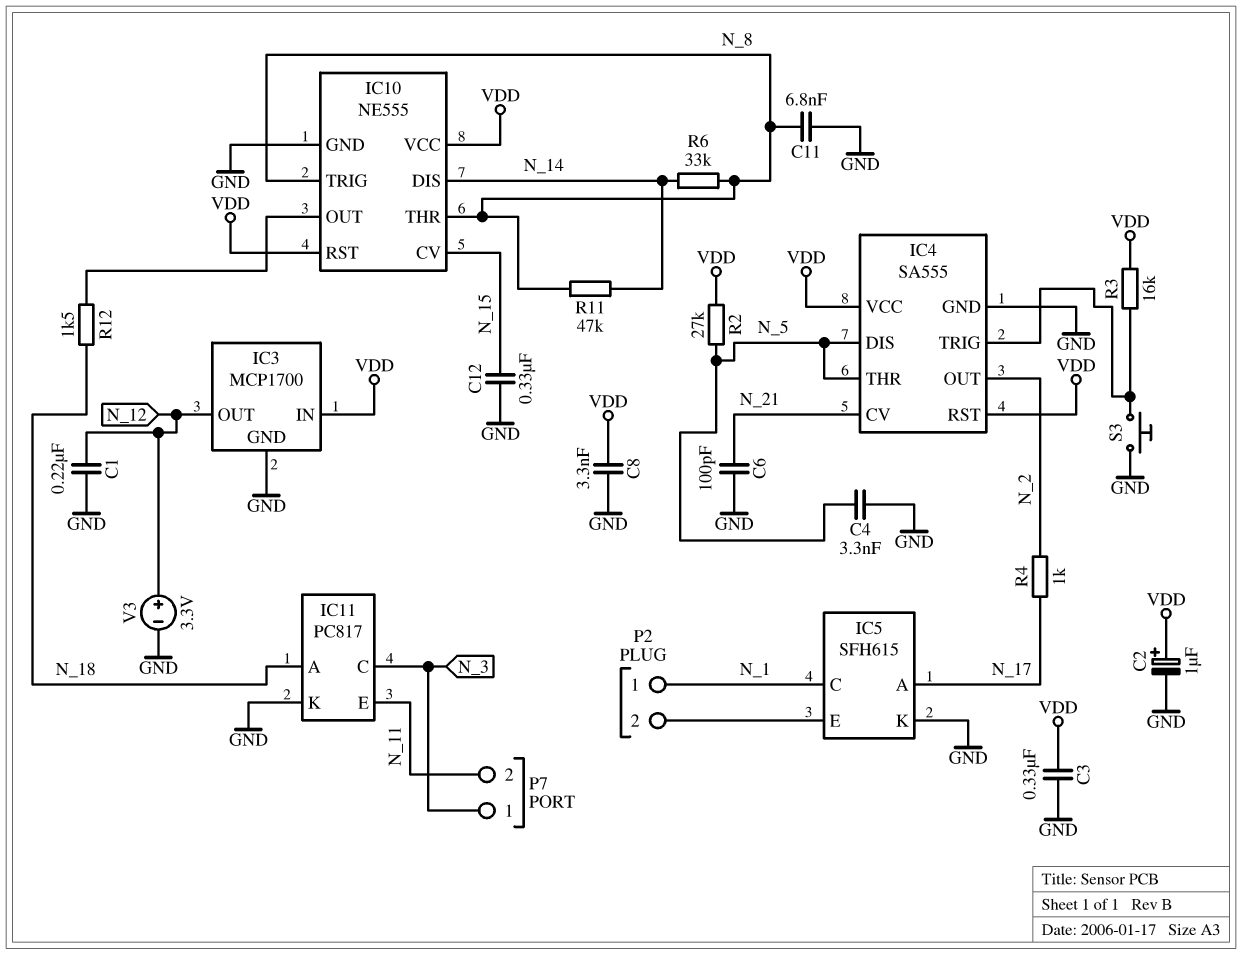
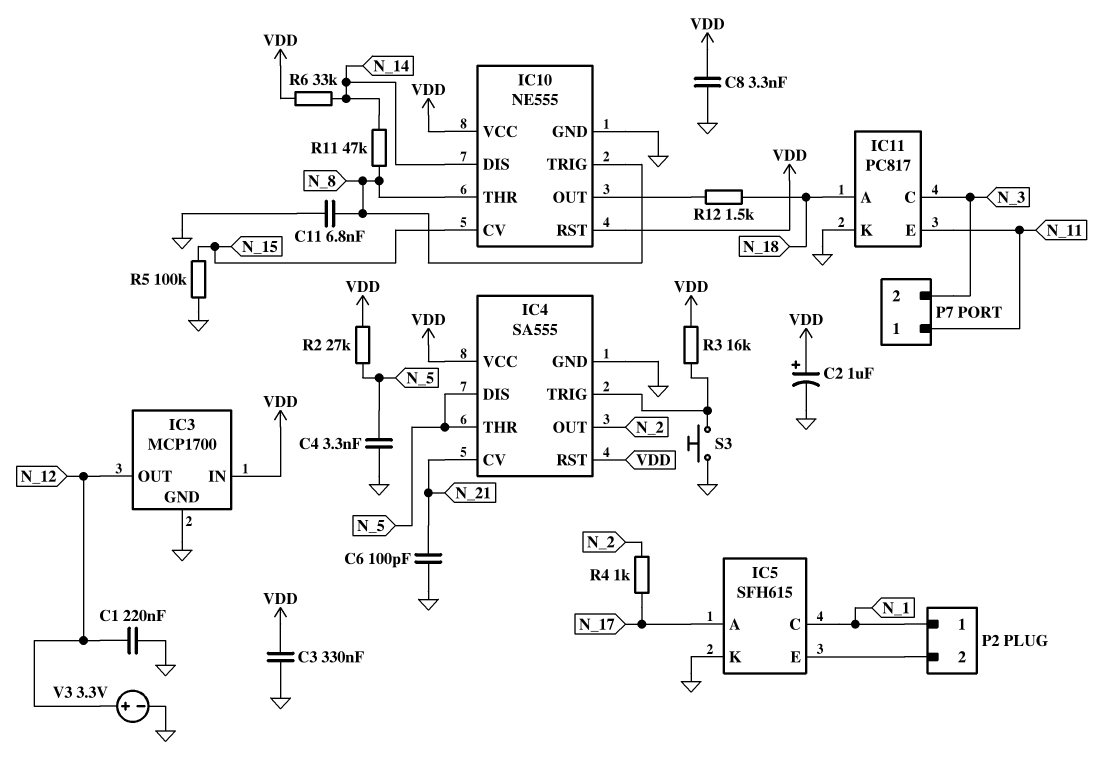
C12: 330nF (GND, N_15) -> none
P7 pin 1: N_3 -> N_11
P7 pin 2: N_11 -> N_3
R5: none -> 100k (GND, N_15)
R6: 33k (N_8, N_14) -> 33k (N_14, VDD)

